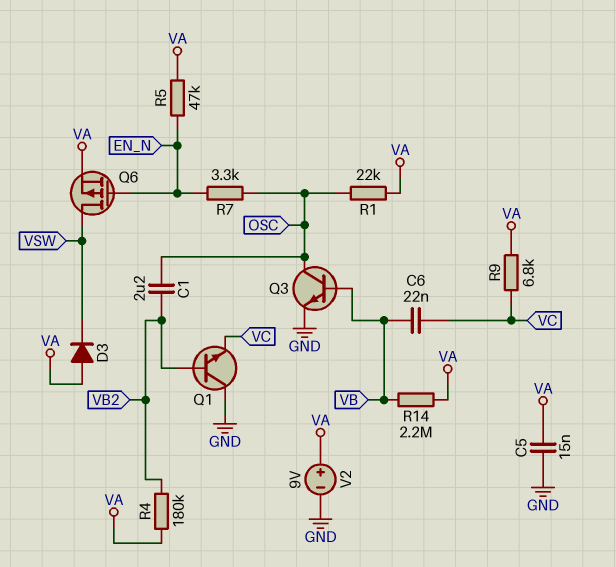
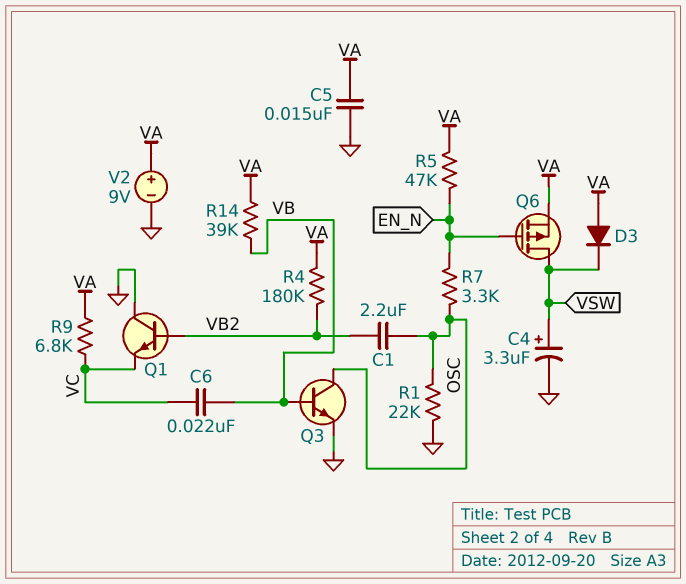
C4: none -> 3.3uF (plus VSW, minus GND)
R1: 22k (OSC, VA) -> 22k (GND, OSC)
R14: 2.2M (VA, VB) -> 39k (VA, VB)

